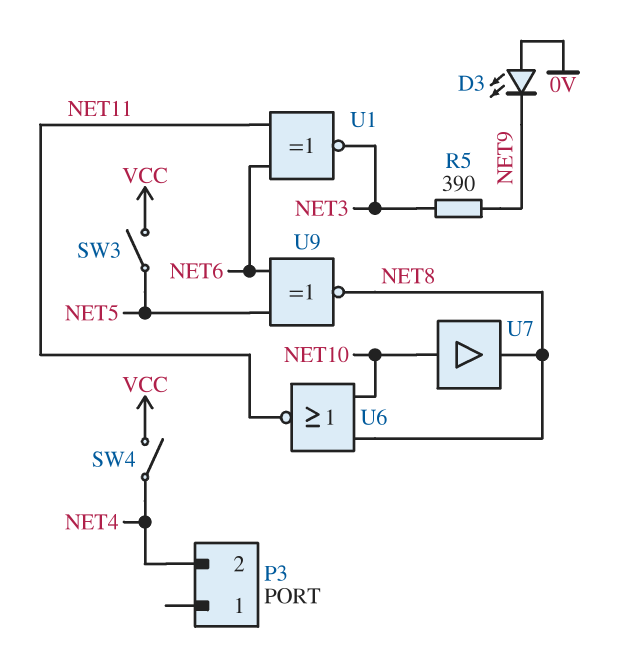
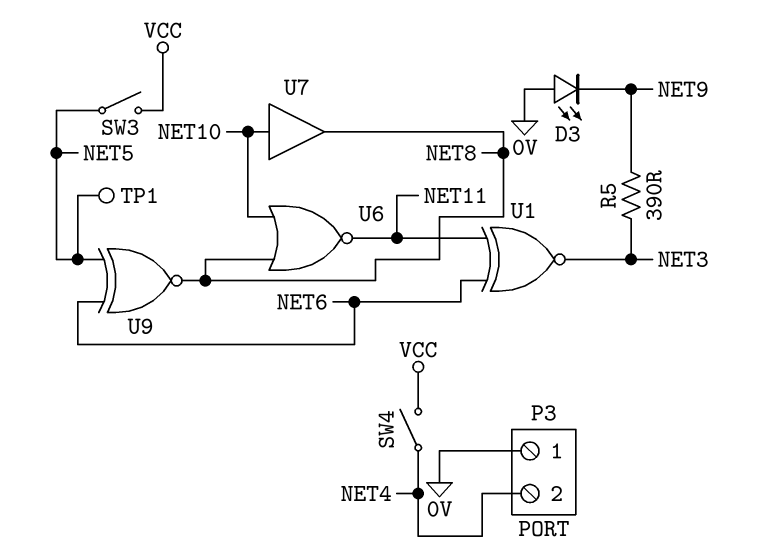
P3 pin 1: none -> 0V
TP1: none -> test point (NET5)

